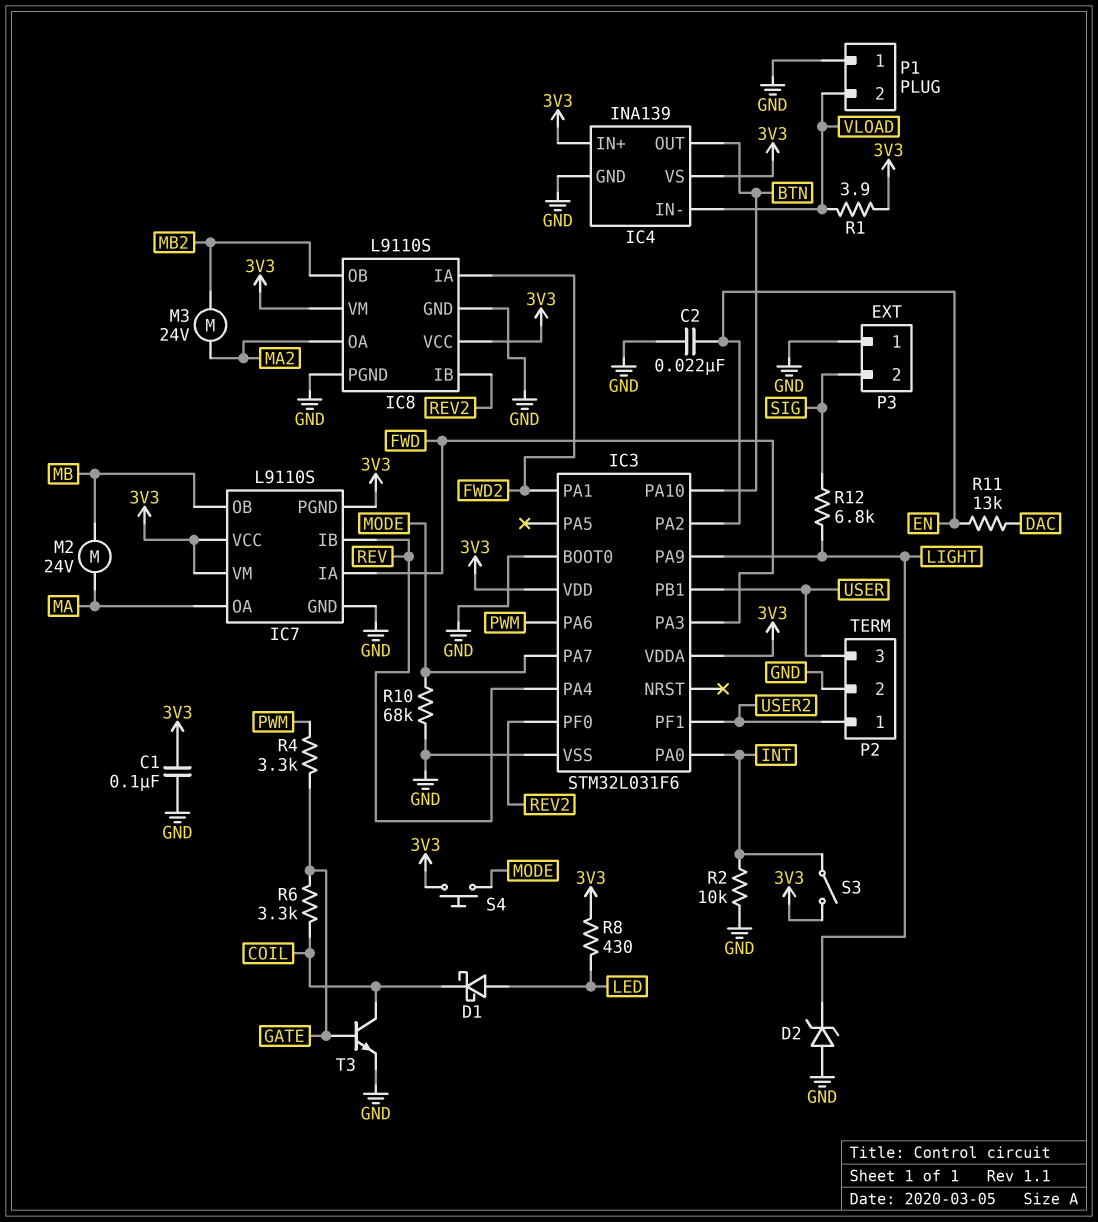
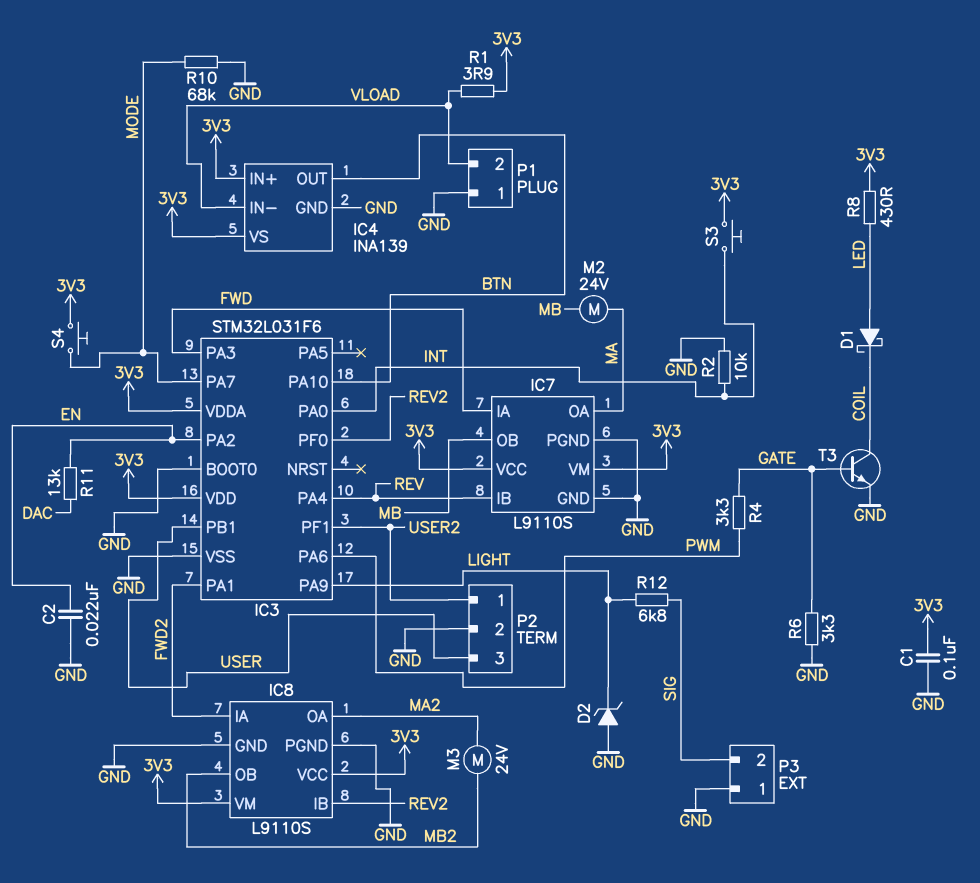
IC7 pin PGND: 3V3 -> GND
R6: 3.3k (COIL, GATE) -> 3.3k (GATE, GND)
S3: switch (3V3, INT) -> button (3V3, INT)

